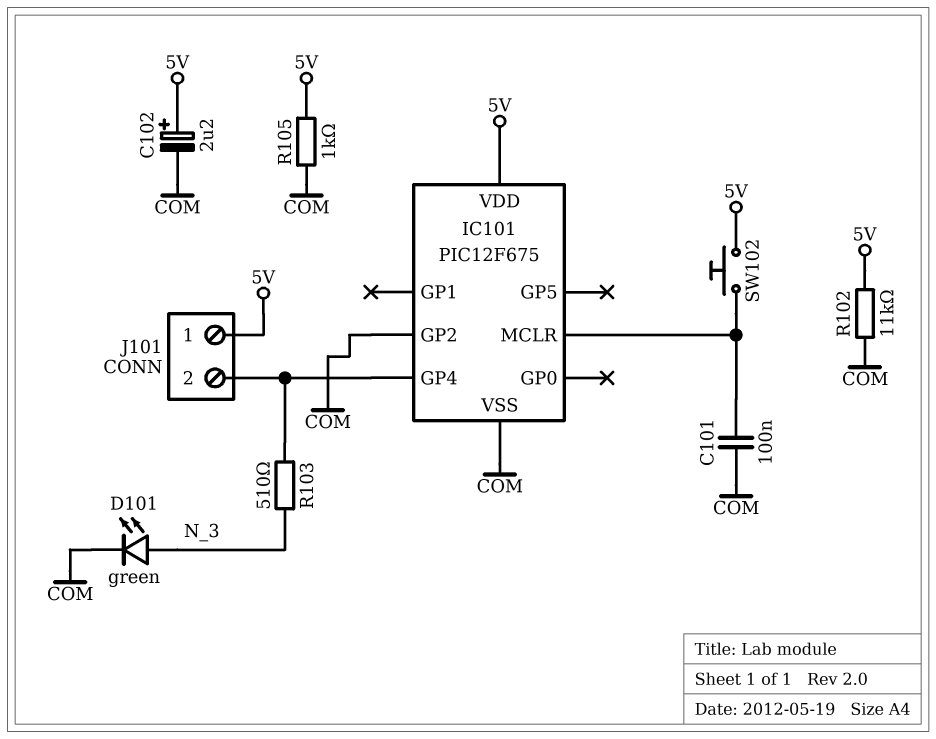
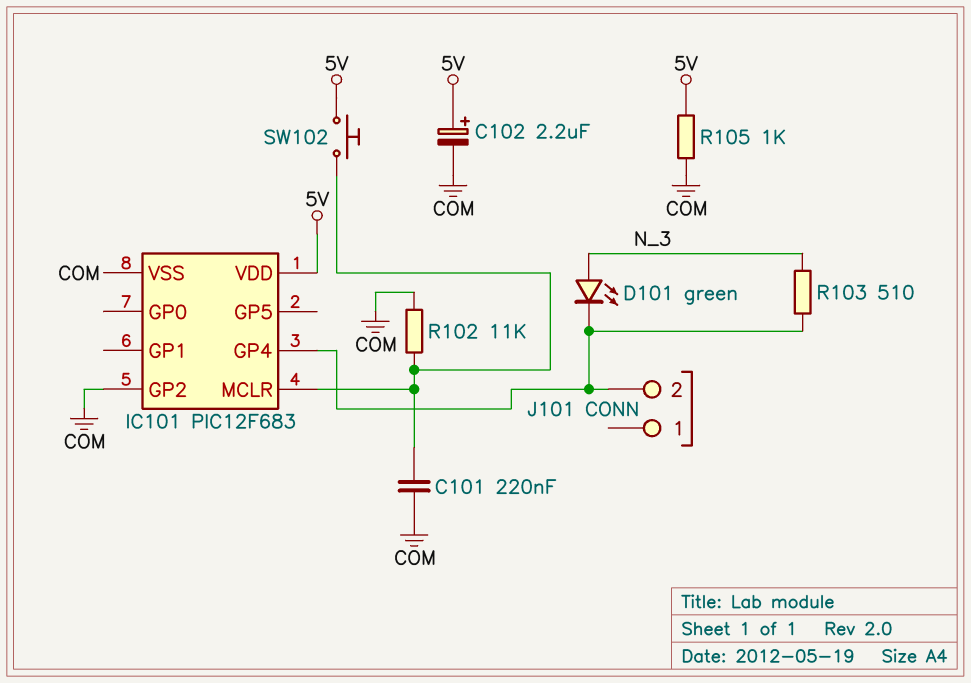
C101: 100nF (COM, IC101/MCLR) -> 220nF (COM, IC101/MCLR)
D101: LED green (A N_3, K COM) -> LED green (A N_3, K IC101/GP4)
IC101: PIC12F675 -> PIC12F683
J101 pin 1: 5V -> none
R102: 11k (5V, COM) -> 11k (COM, IC101/MCLR)

